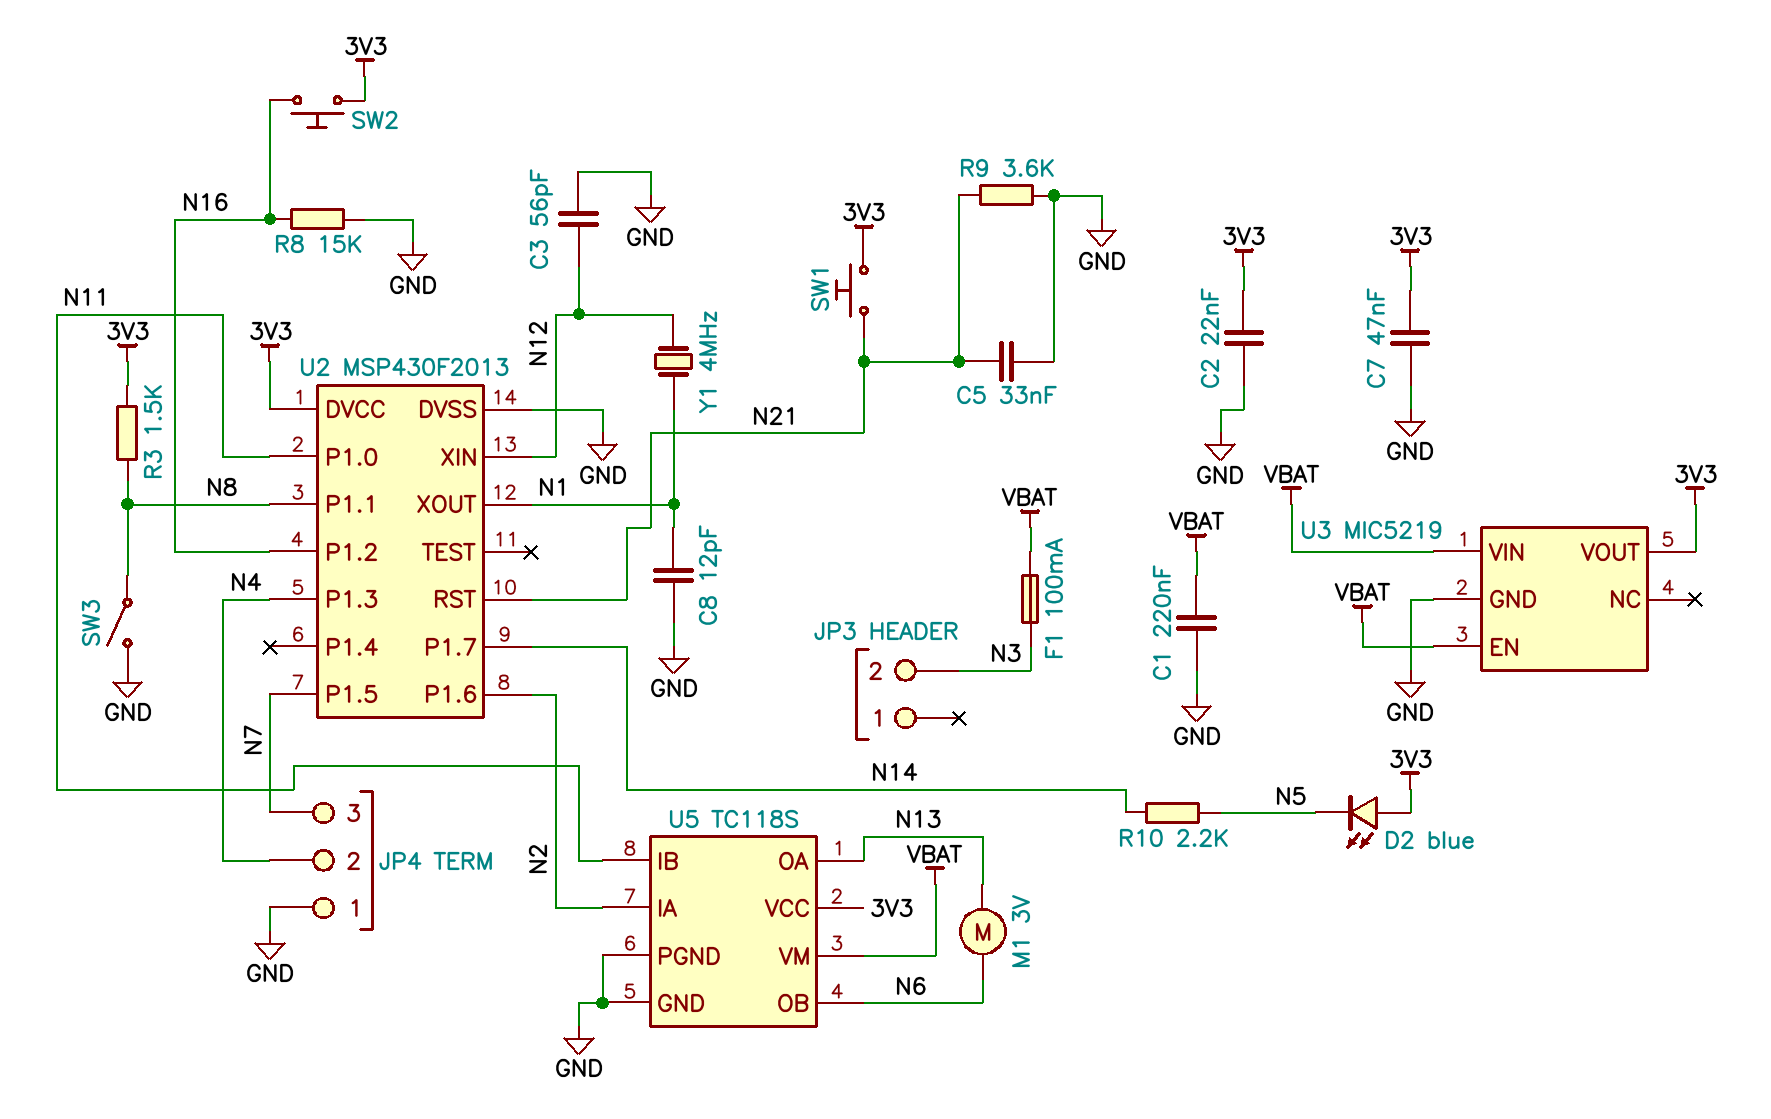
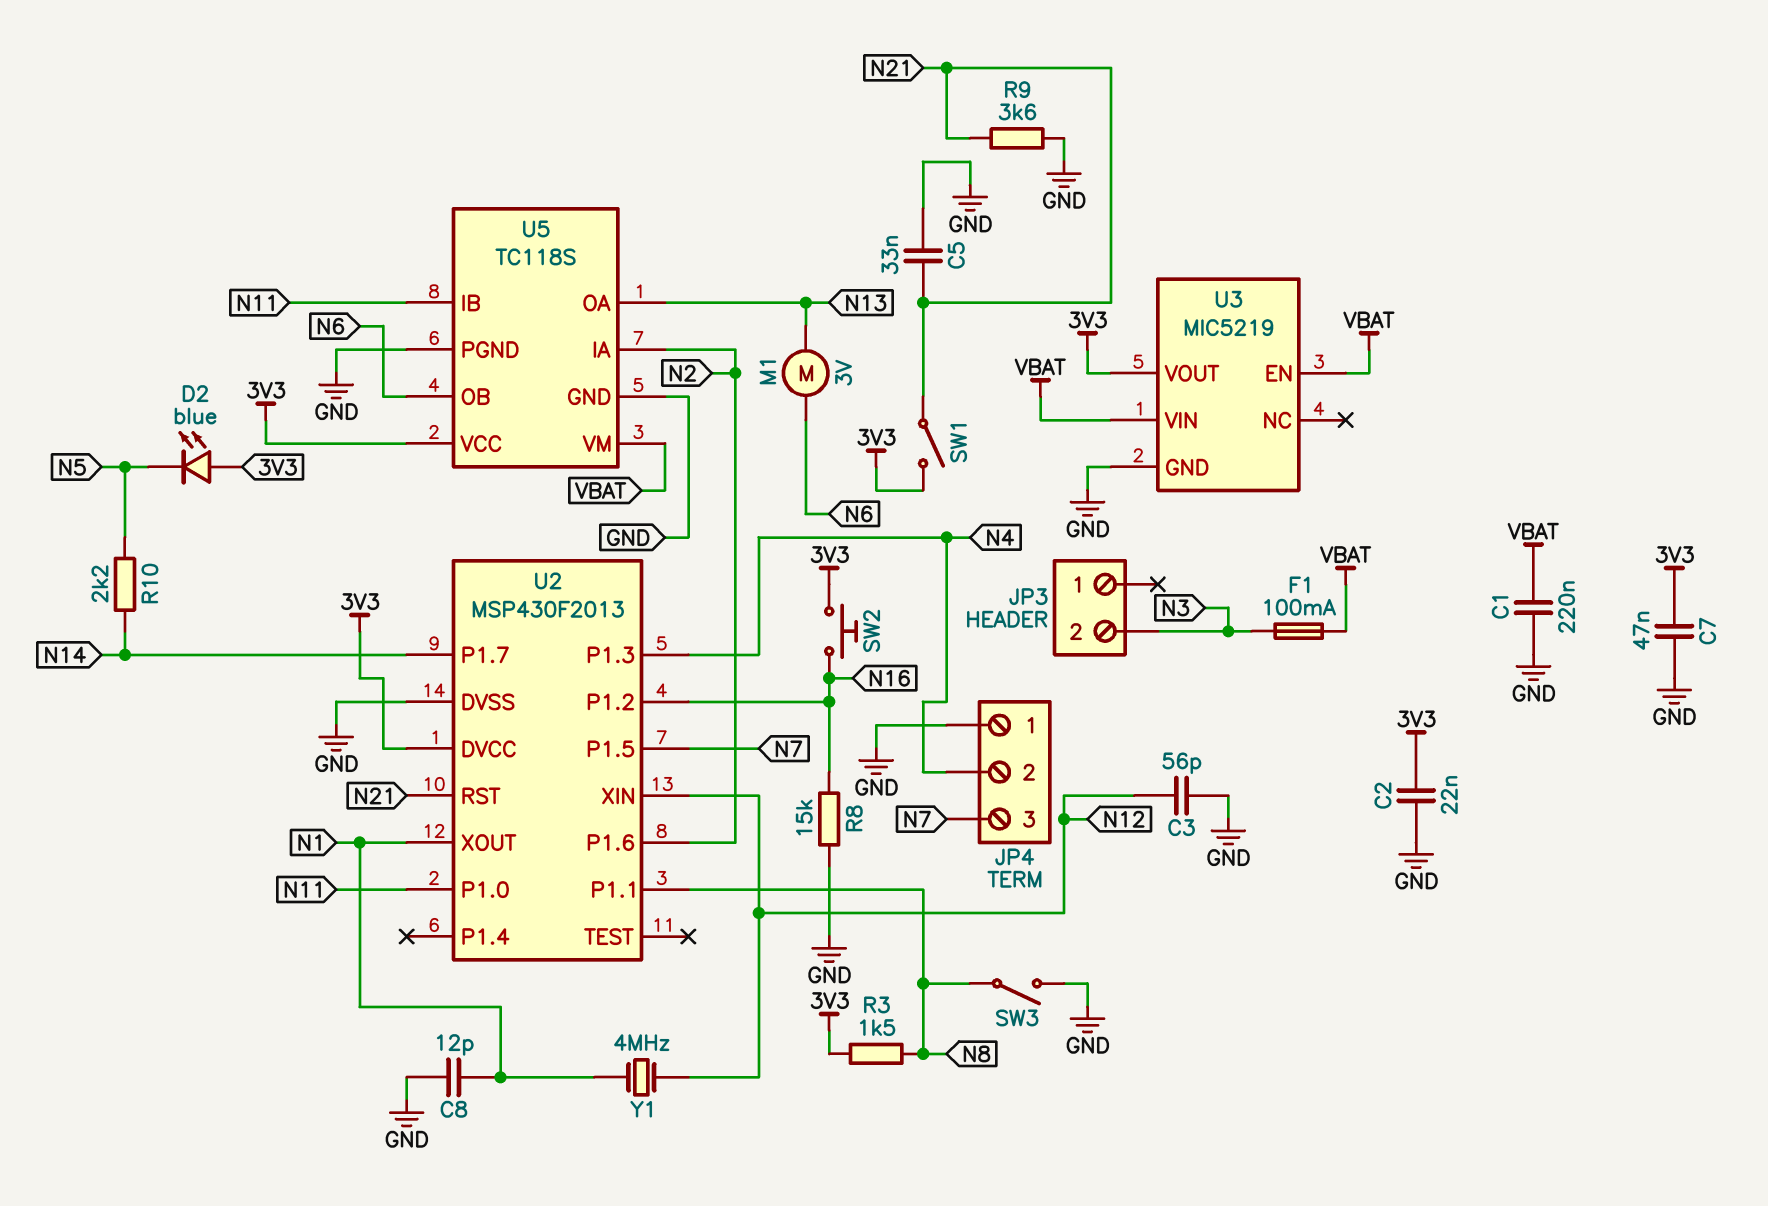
SW1: button (3V3, N21) -> switch (3V3, N21)

